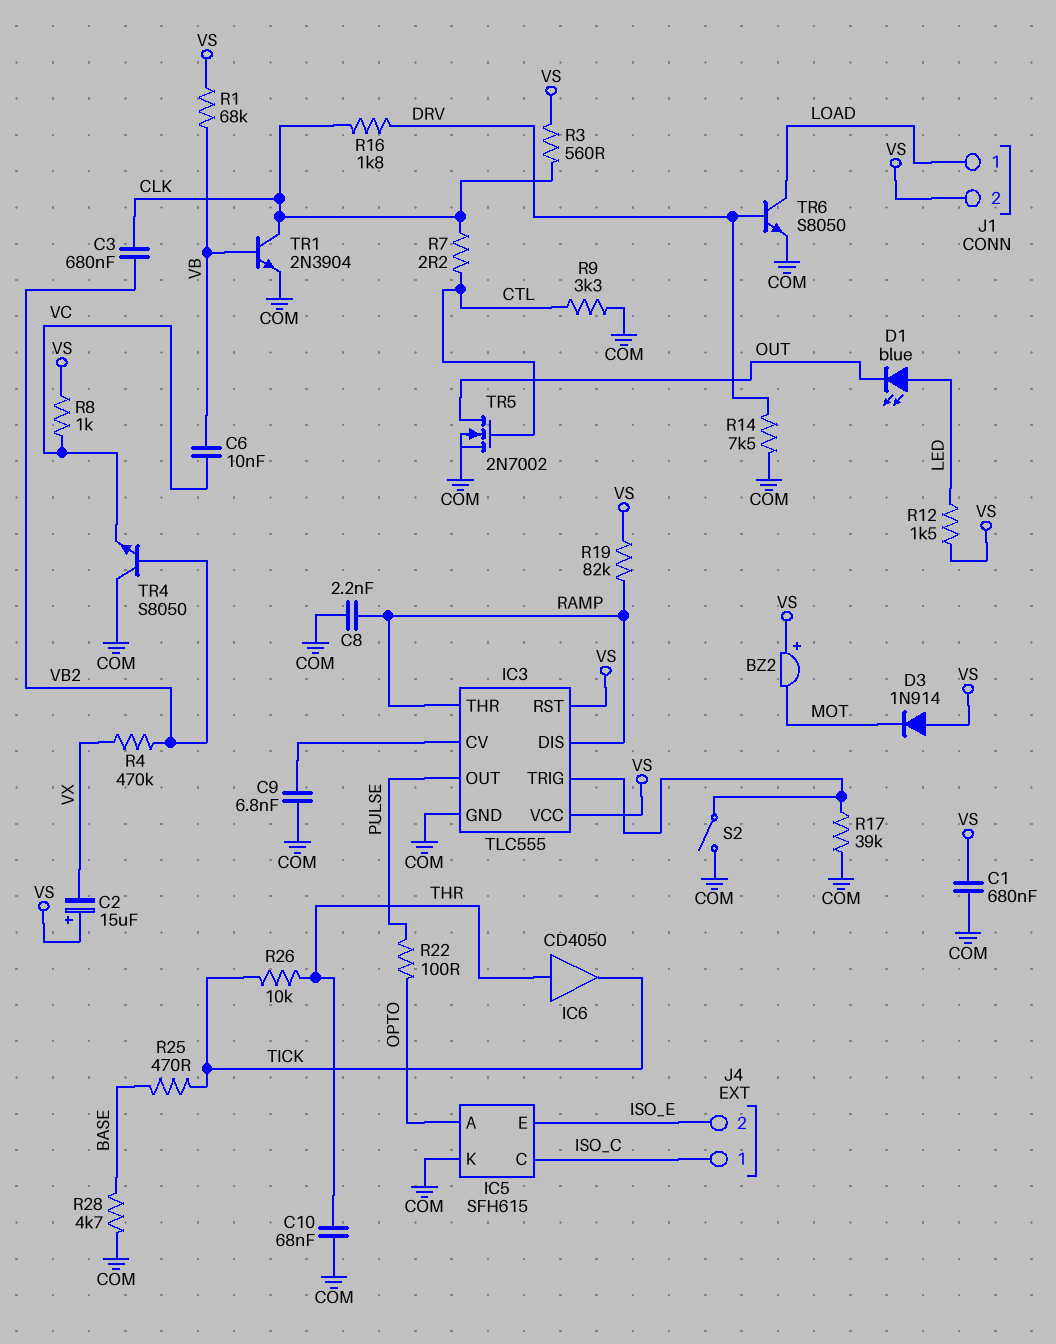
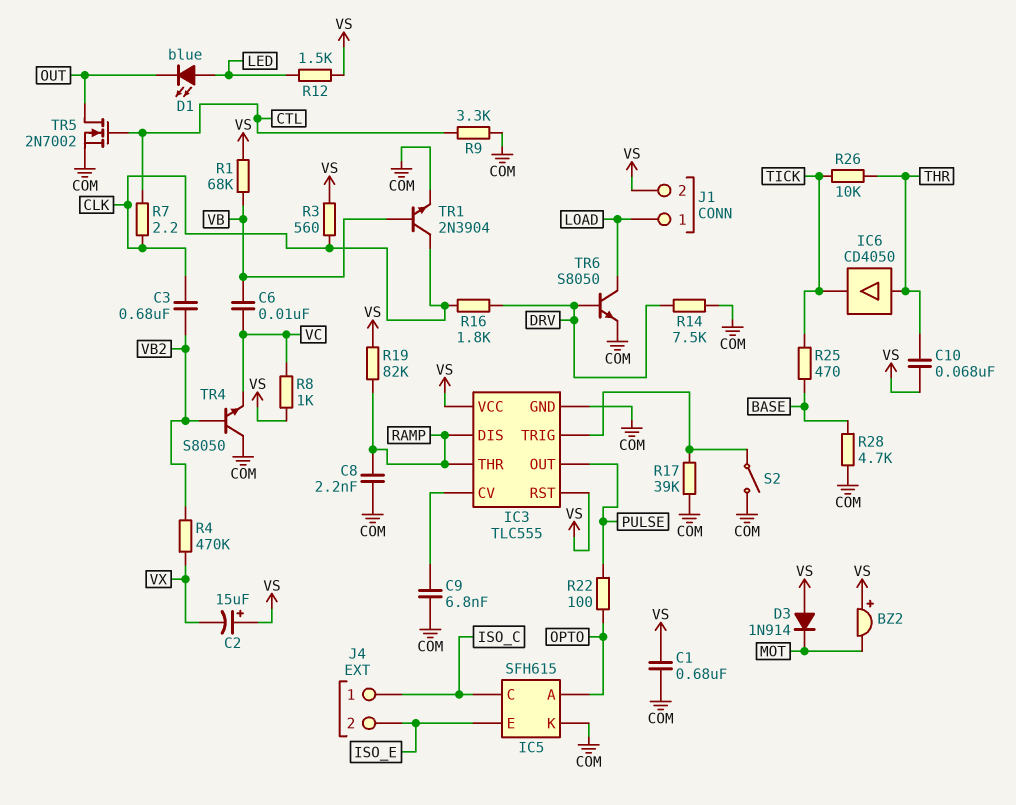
C10: 68nF (COM, THR) -> 68nF (THR, VS)

